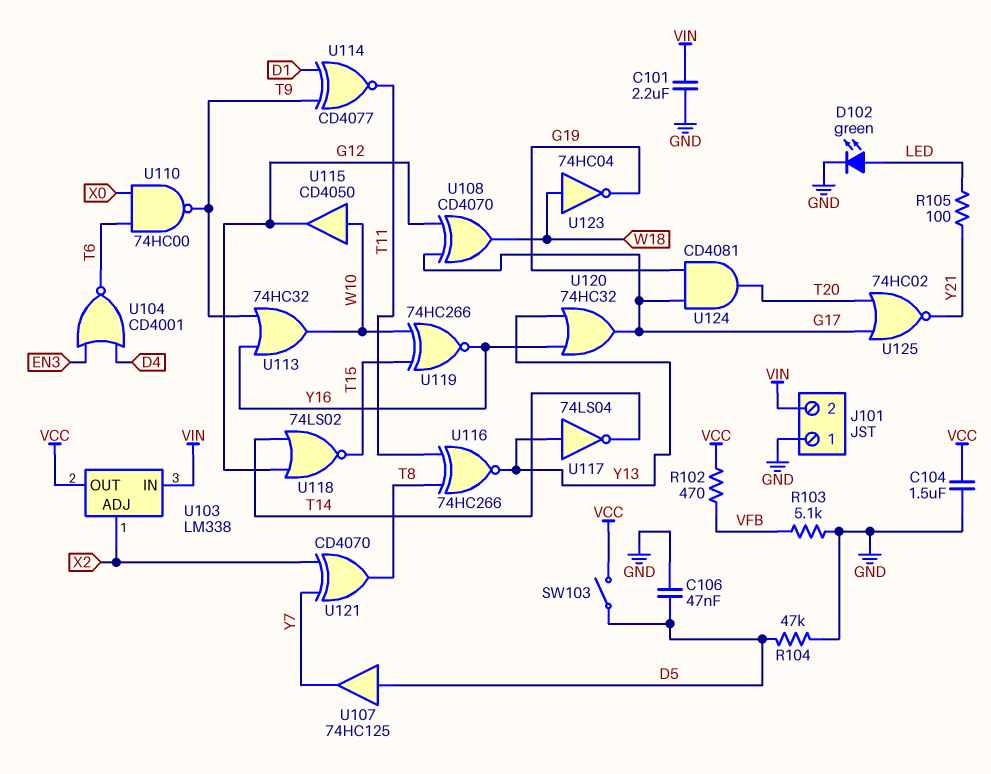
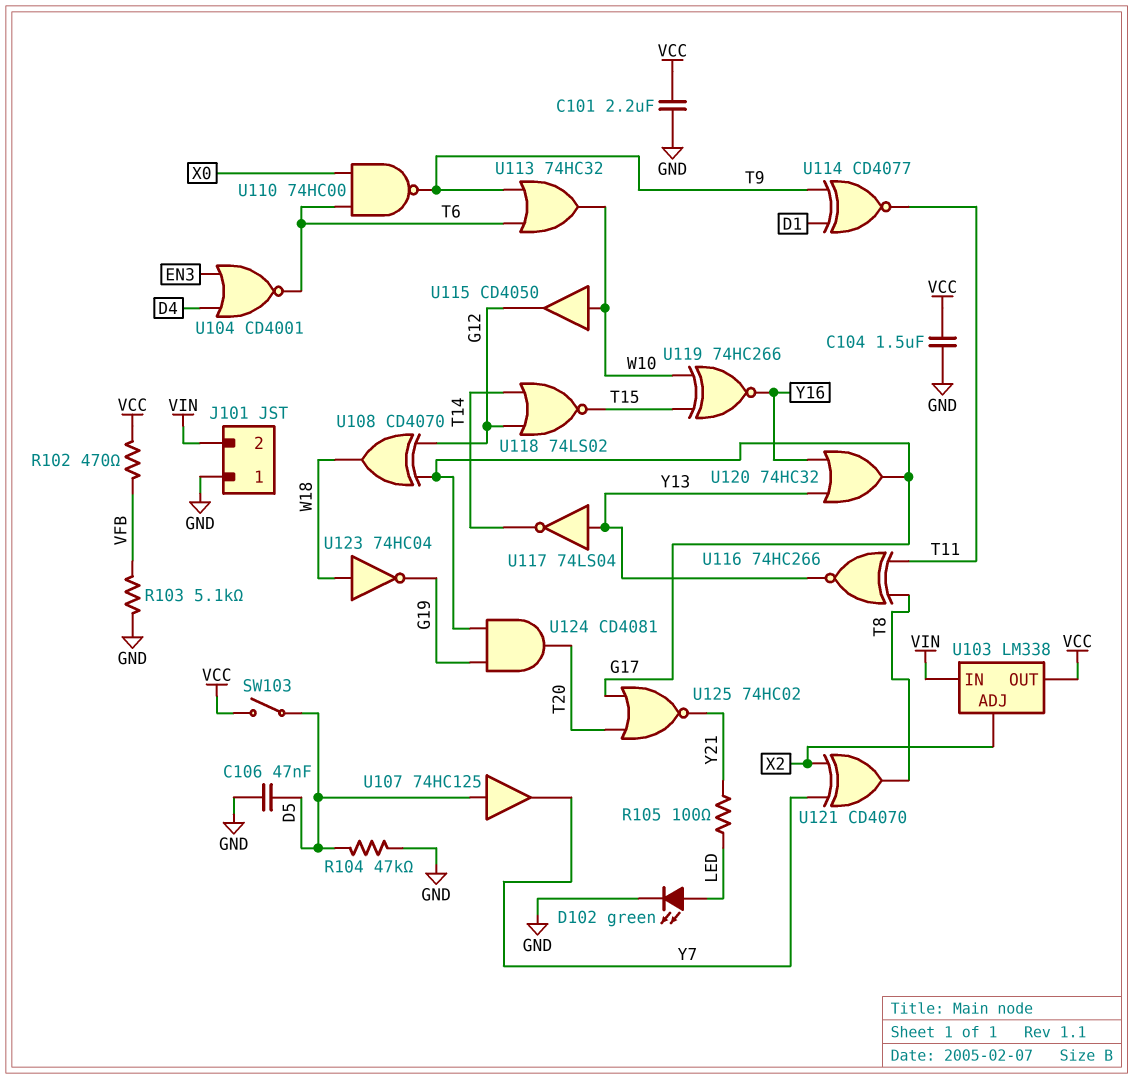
C101: 2.2uF (GND, VIN) -> 2.2uF (GND, VCC)
U113: OR 74HC32 (in T9, in Y16, out W10) -> OR 74HC32 (in T6, in T9, out W10)

